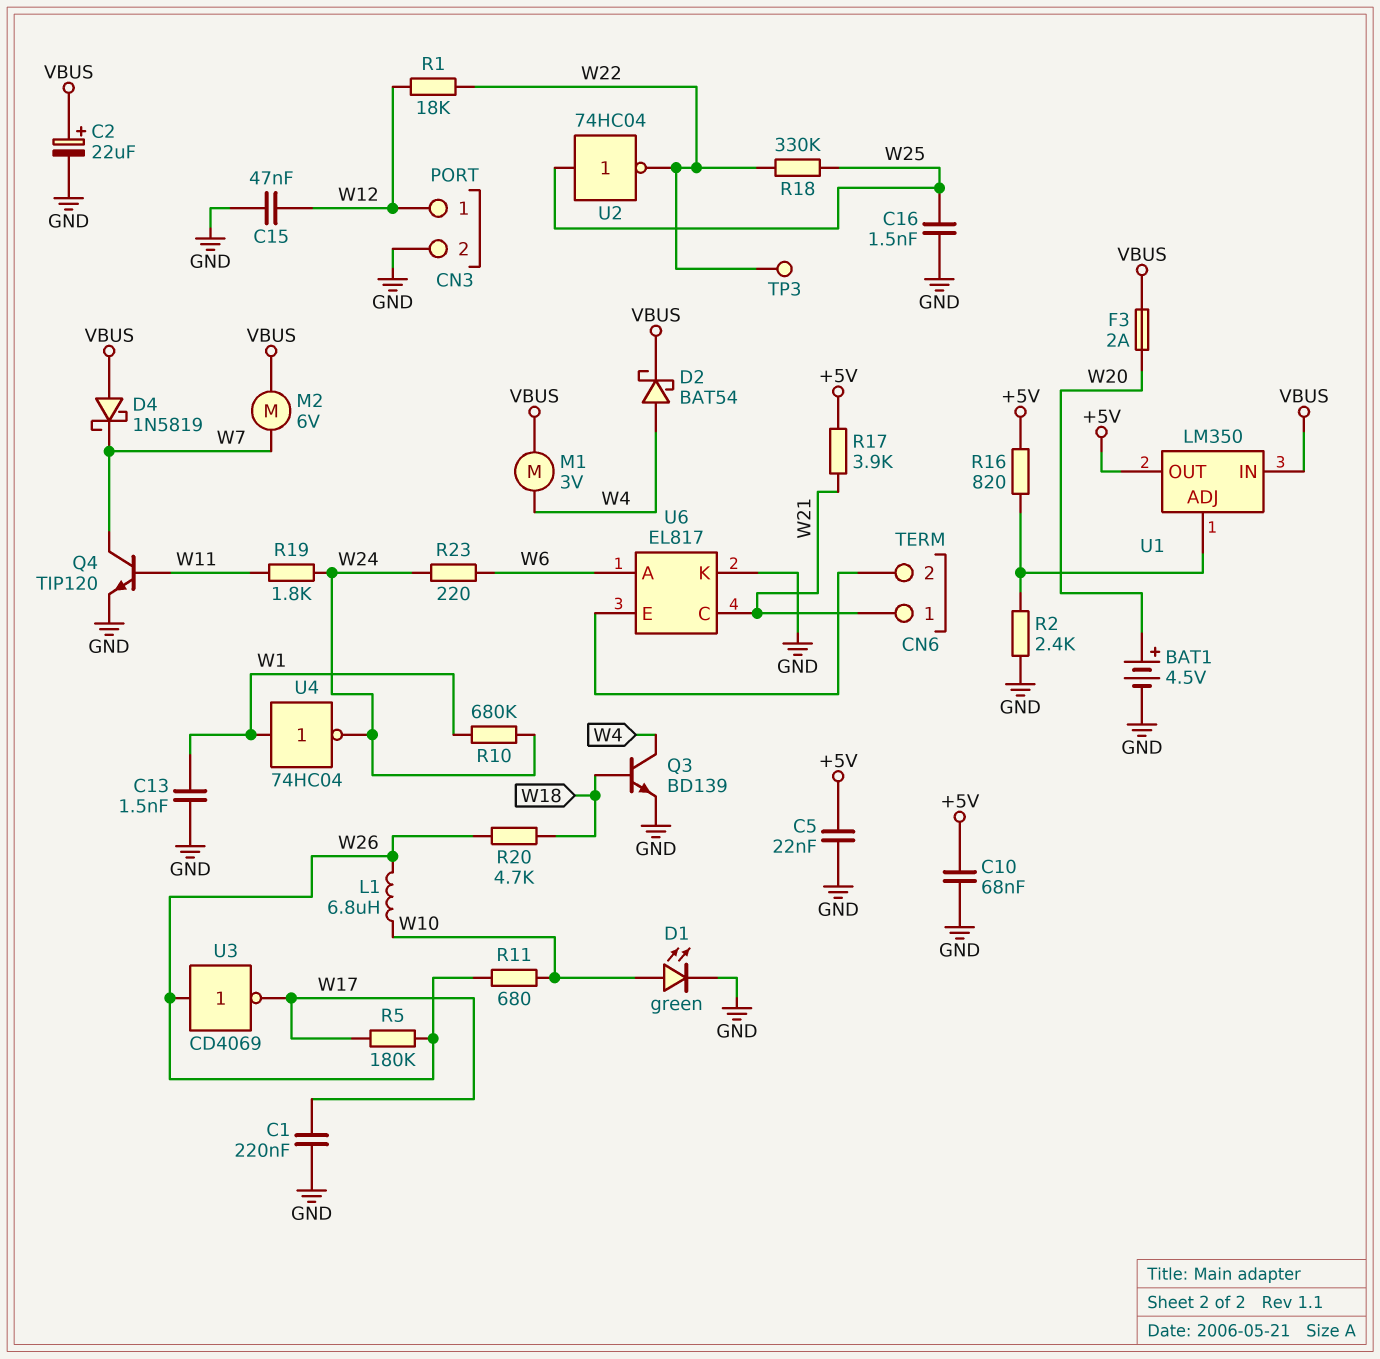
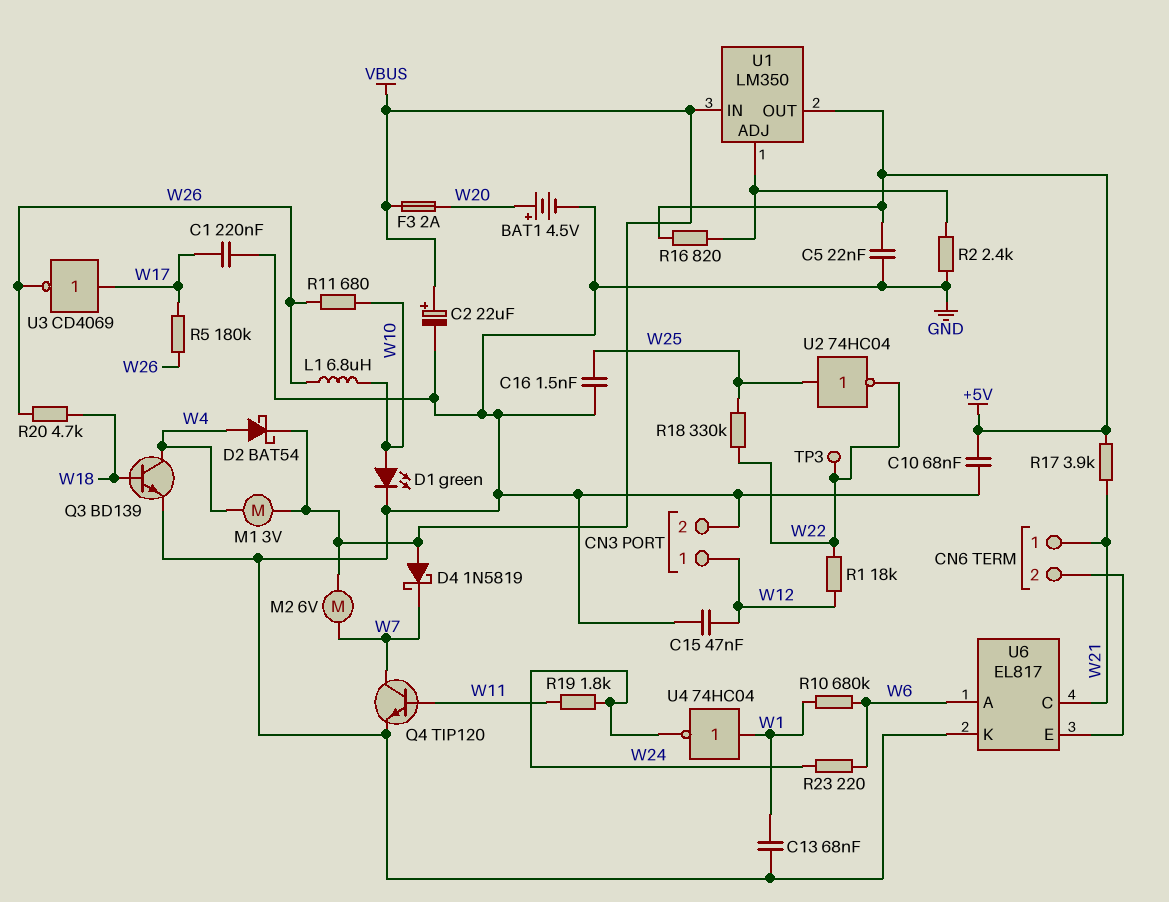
C13: 1.5nF (GND, W1) -> 68nF (GND, W1)
R10: 680k (W1, W24) -> 680k (W1, W6)
U3: NOT CD4069 (in W26, out W17) -> NOT CD4069 (in W17, out W26)

